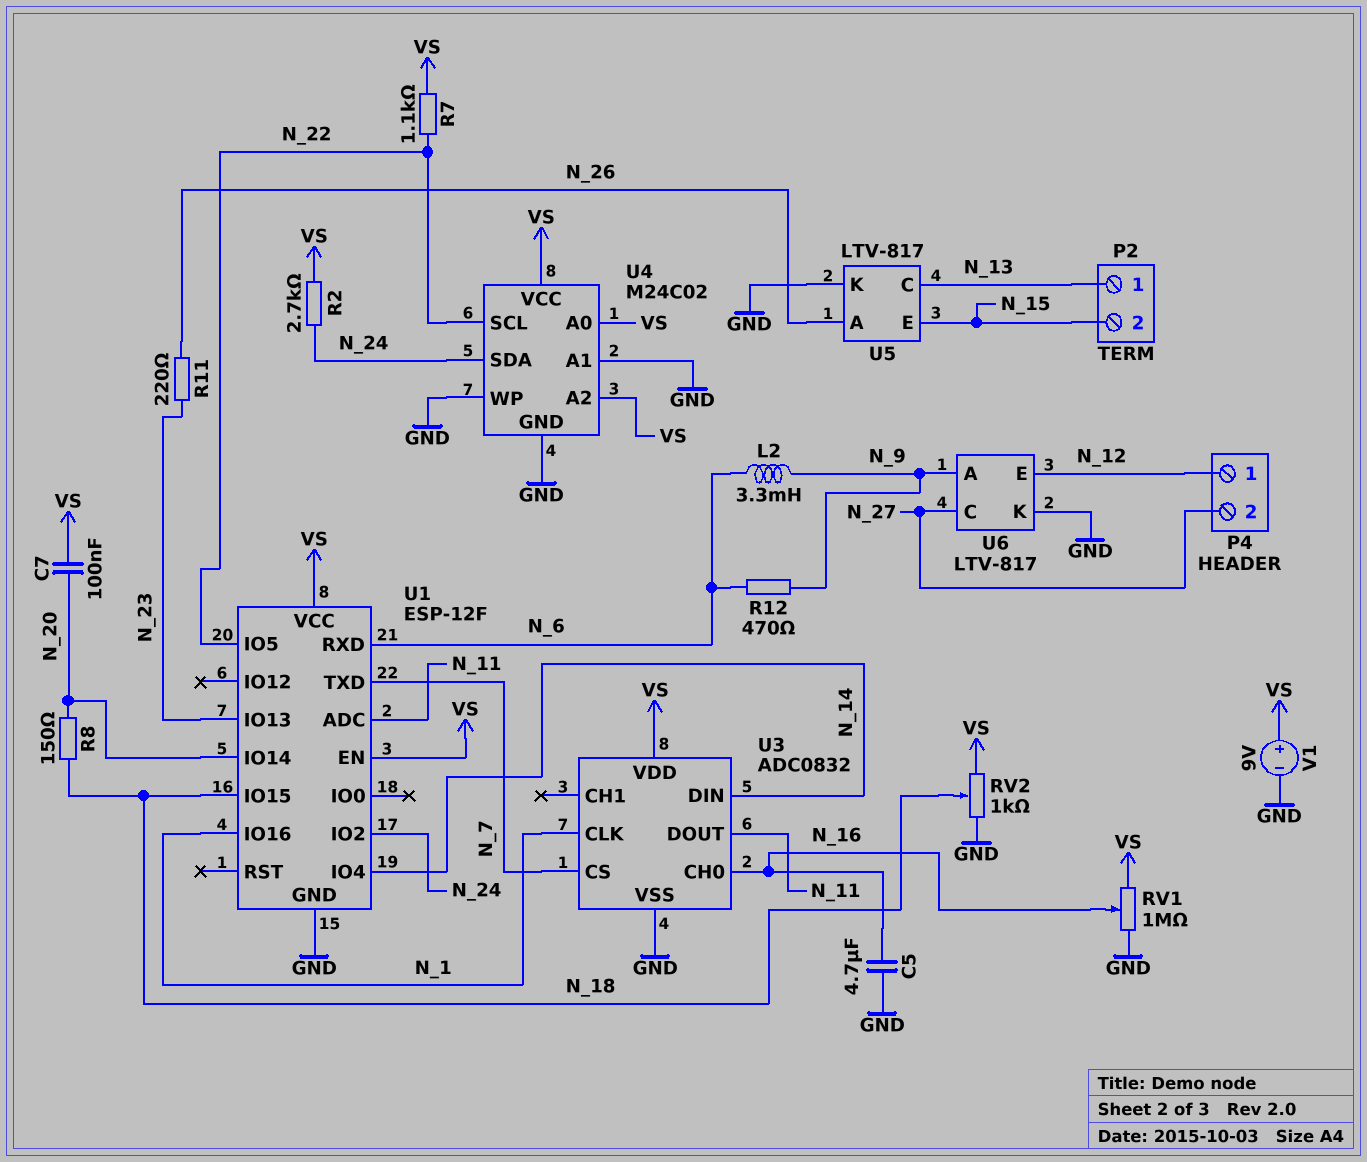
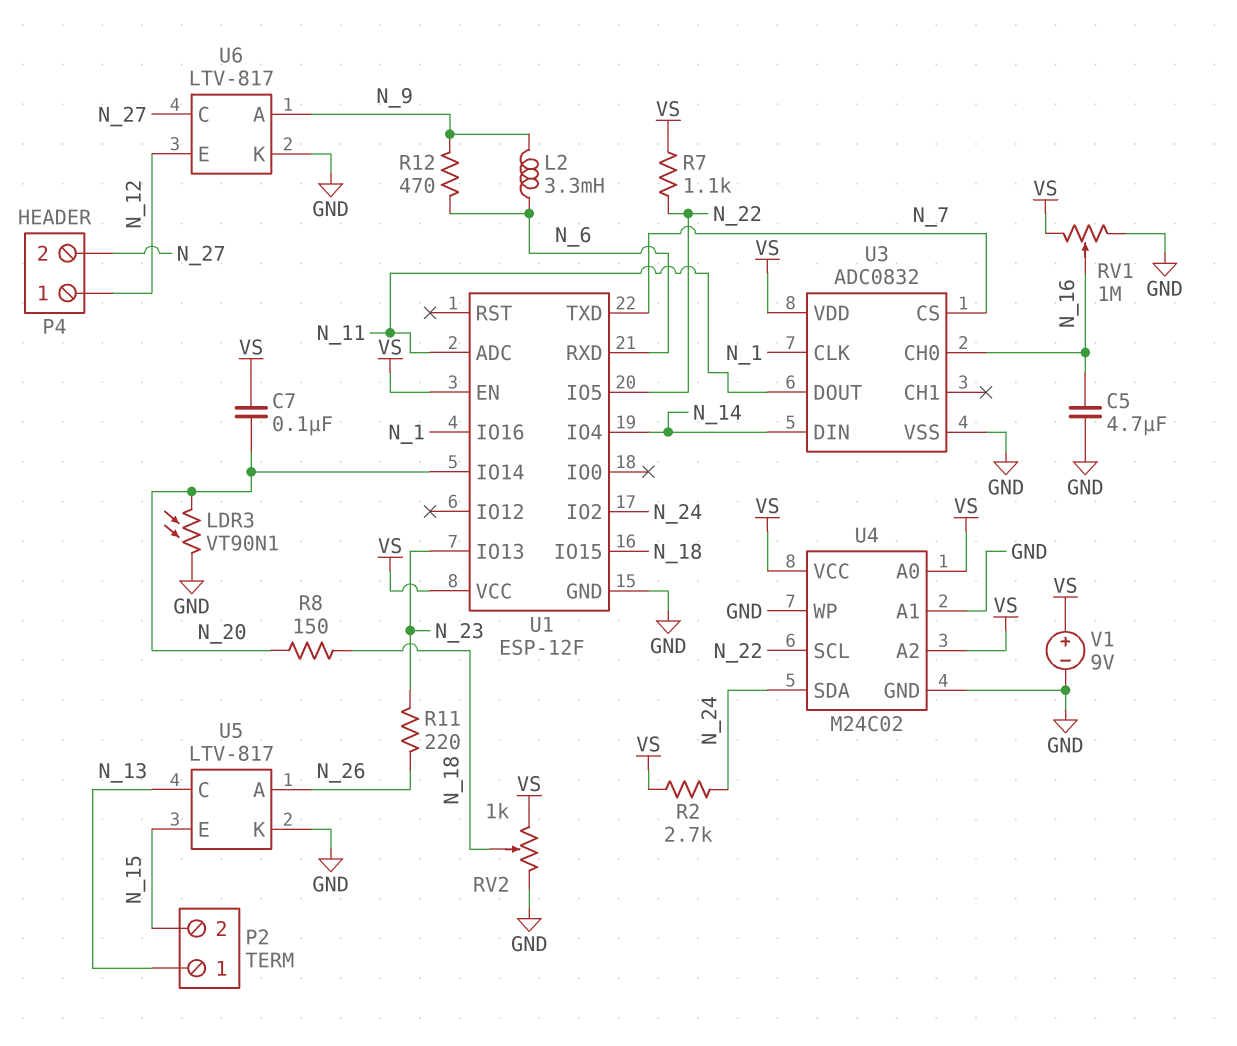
LDR3: none -> VT90N1 (GND, N_20)

